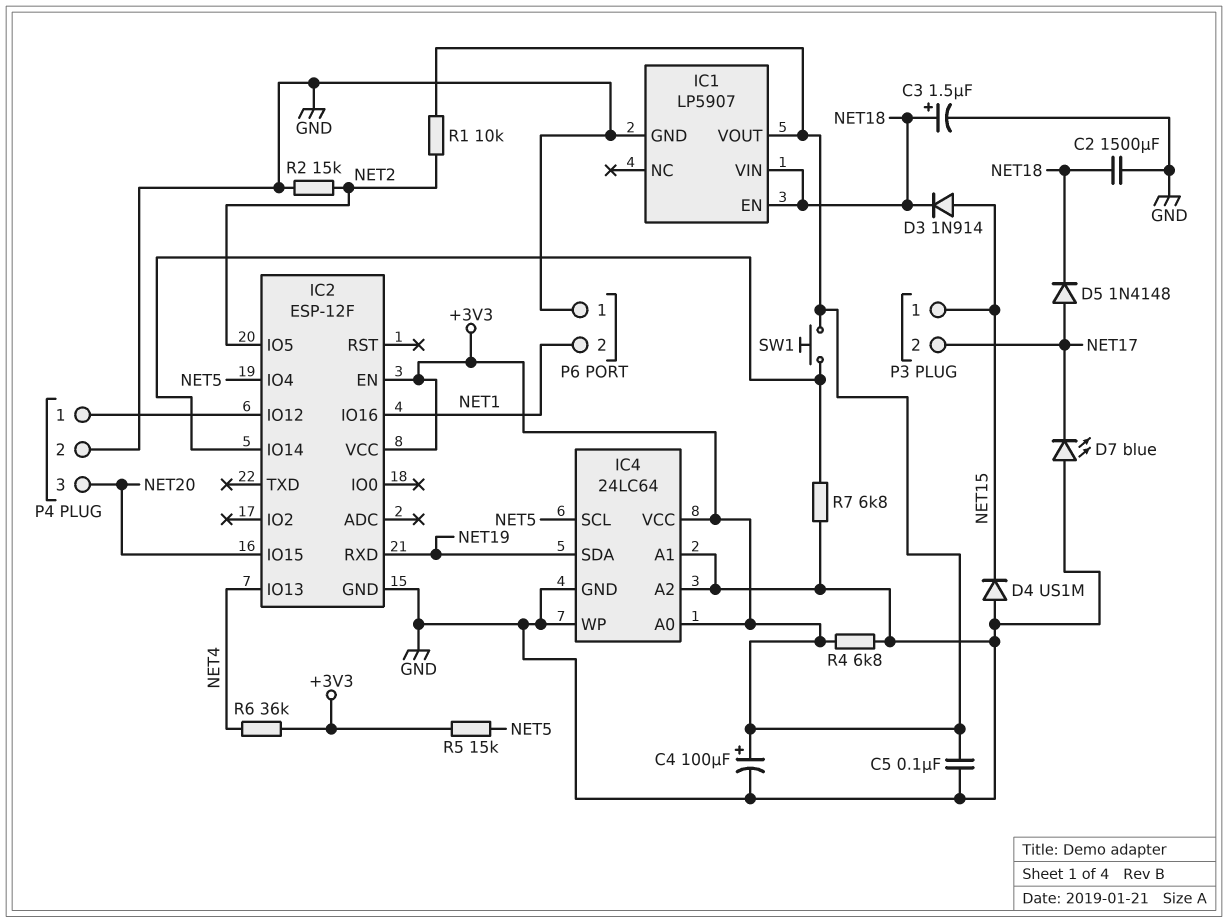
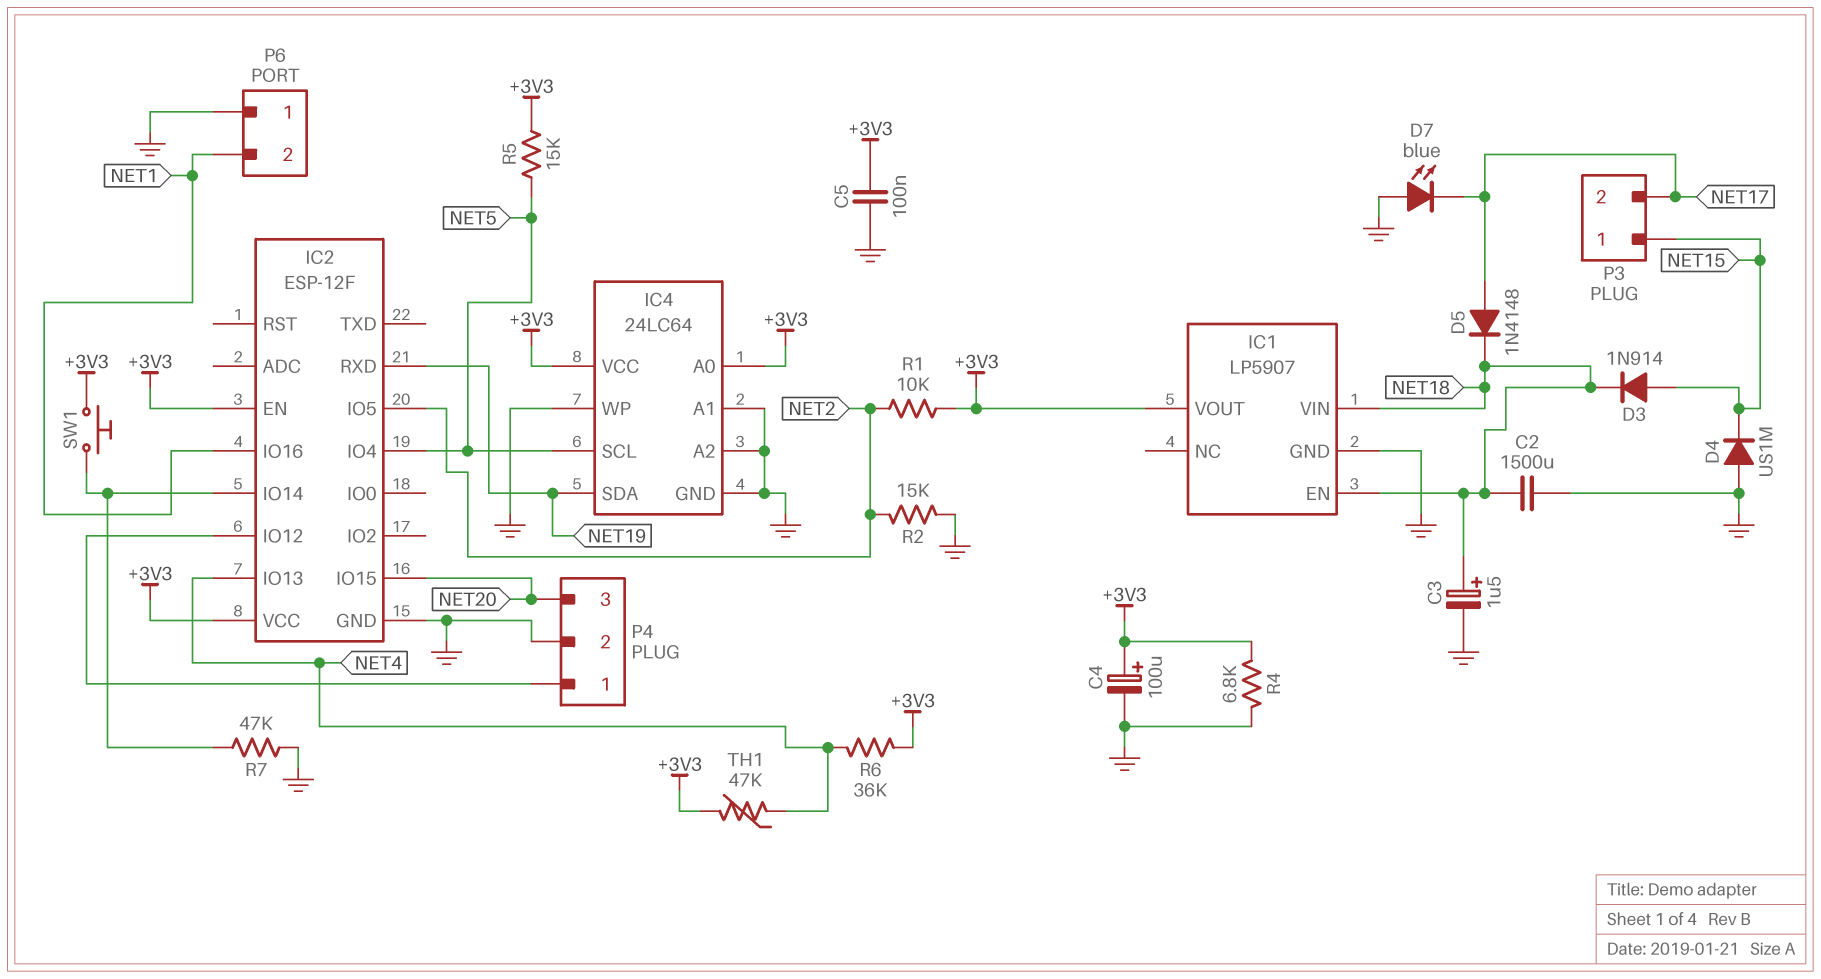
R7: 6.8k (GND, IC2/IO14) -> 47k (GND, IC2/IO14)
TH1: none -> 47k (+3V3, NET4)

